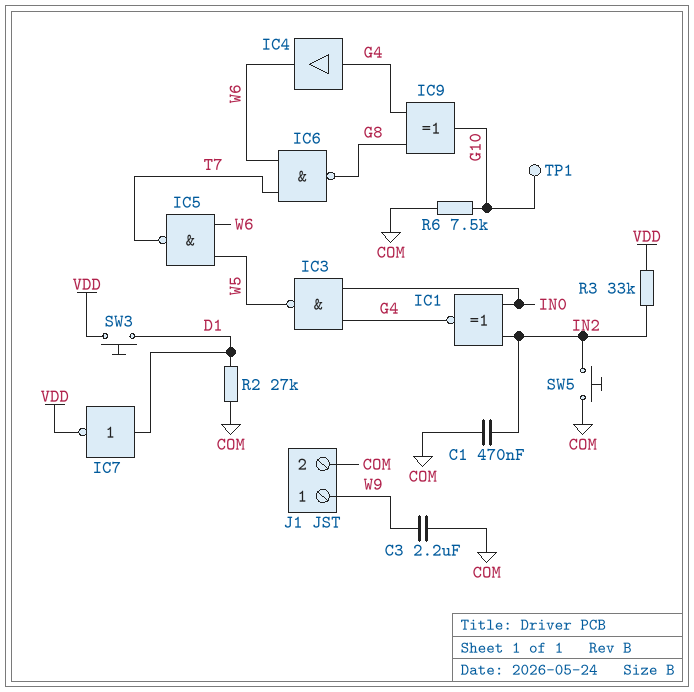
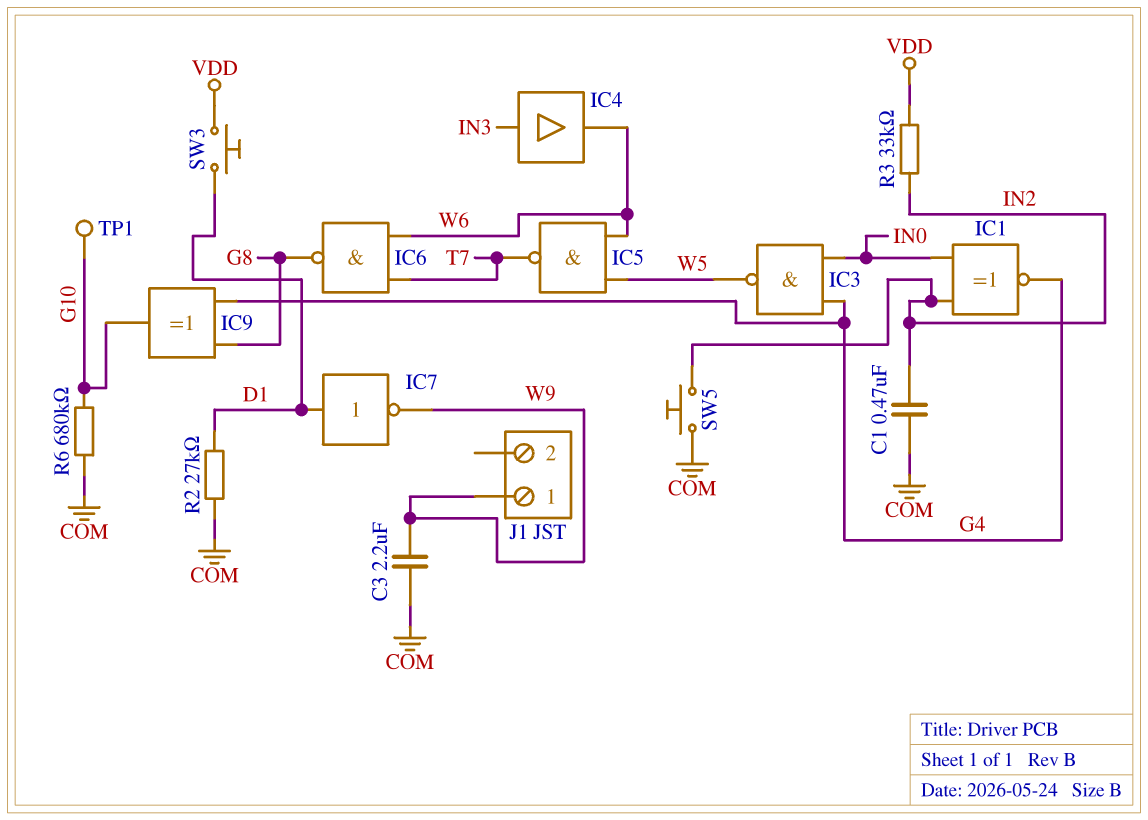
IC4: buffer (in G4, out W6) -> buffer (in IN3, out W6)
IC7: NOT (in D1, out VDD) -> NOT (in D1, out W9)
J1 pin 2: COM -> none
R6: 7.5k (COM, G10) -> 680k (COM, G10)

